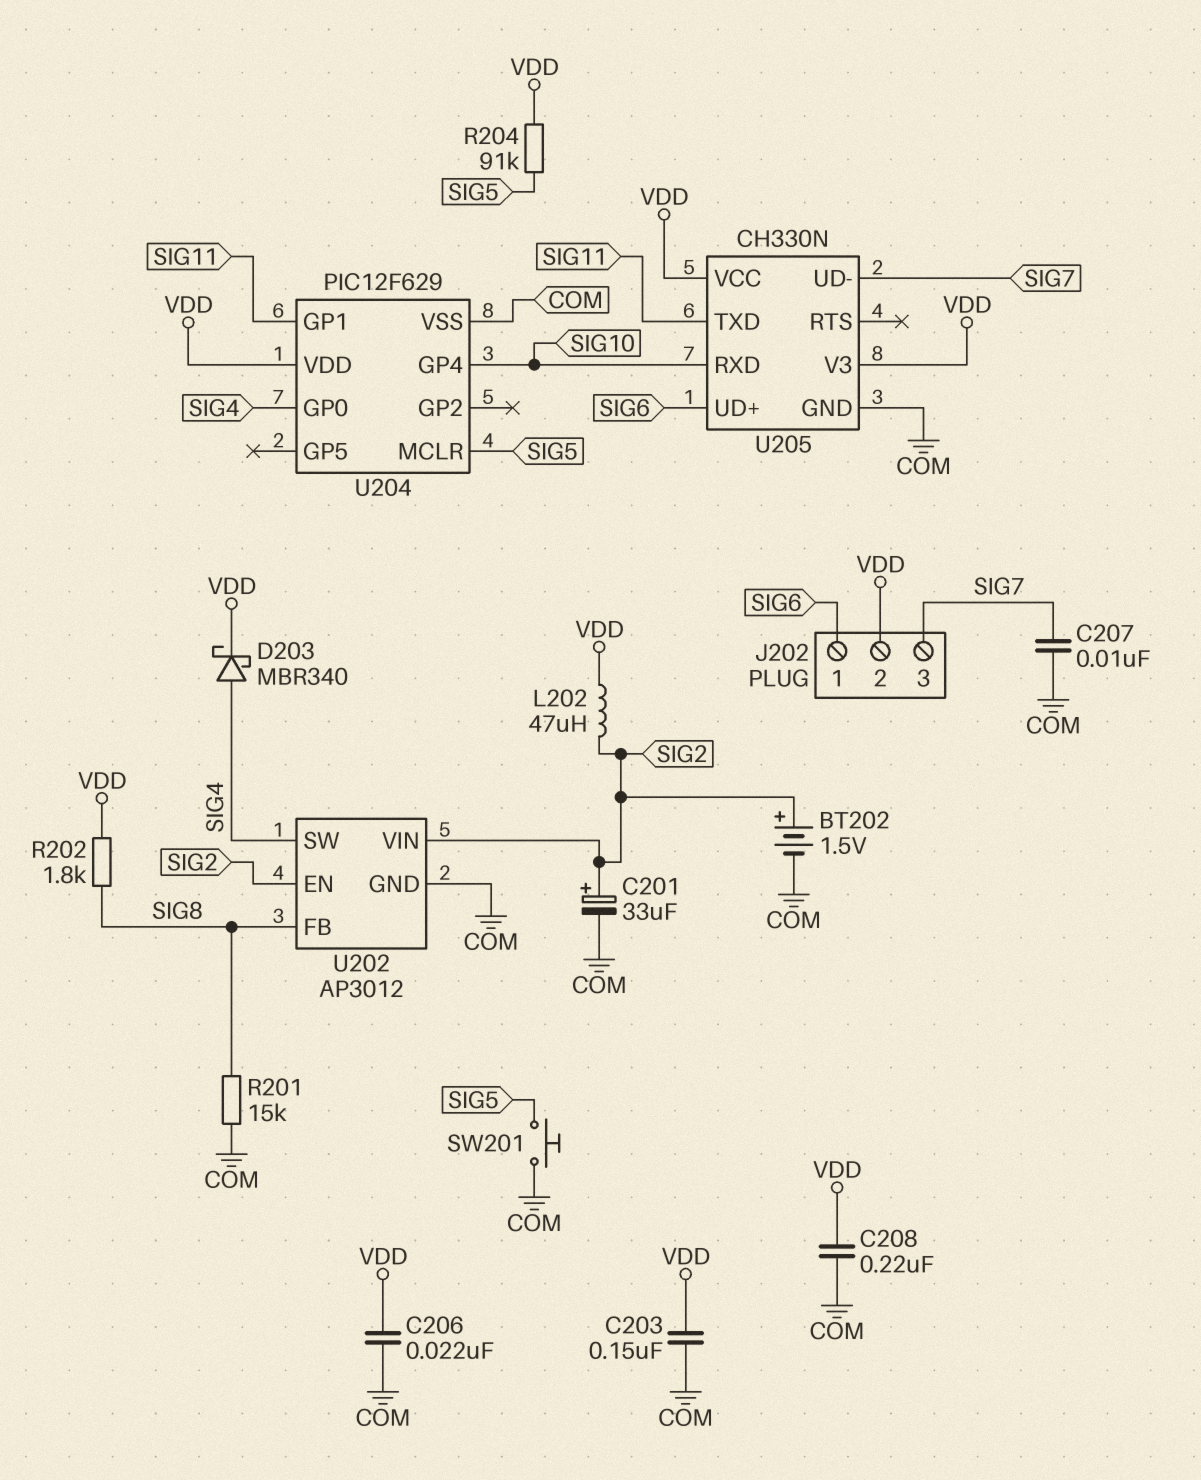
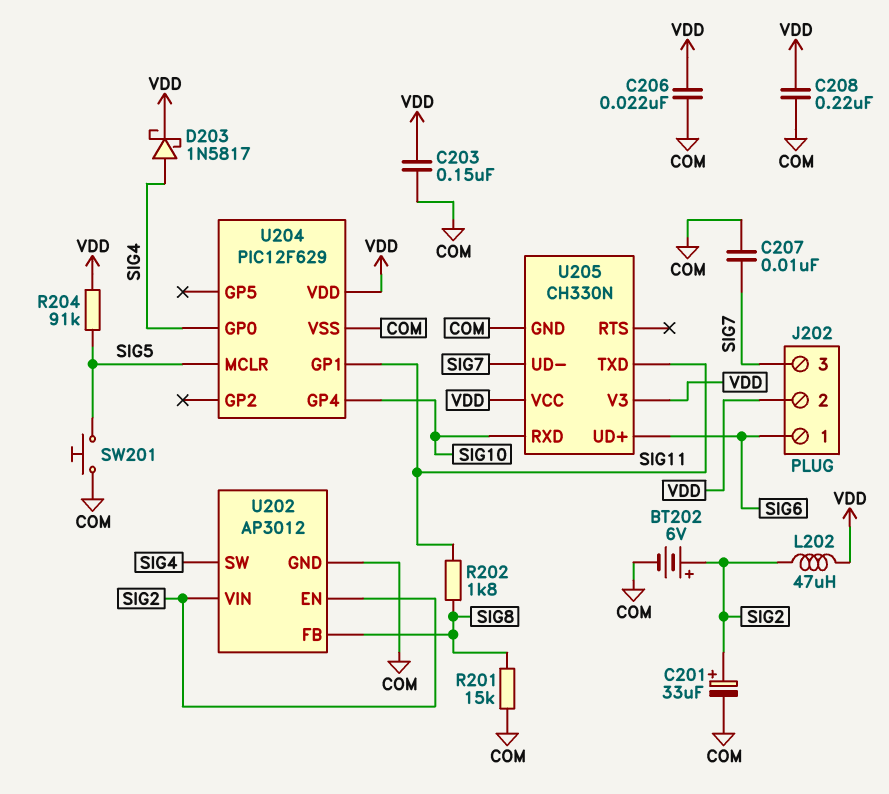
BT202: 1.5V (plus SIG2, minus COM) -> 6V (plus SIG2, minus COM)
D203: schottky MBR340 (A SIG4, K VDD) -> schottky 1N5817 (A SIG4, K VDD)
R202: 1.8k (SIG8, VDD) -> 1.8k (SIG8, SIG11)

